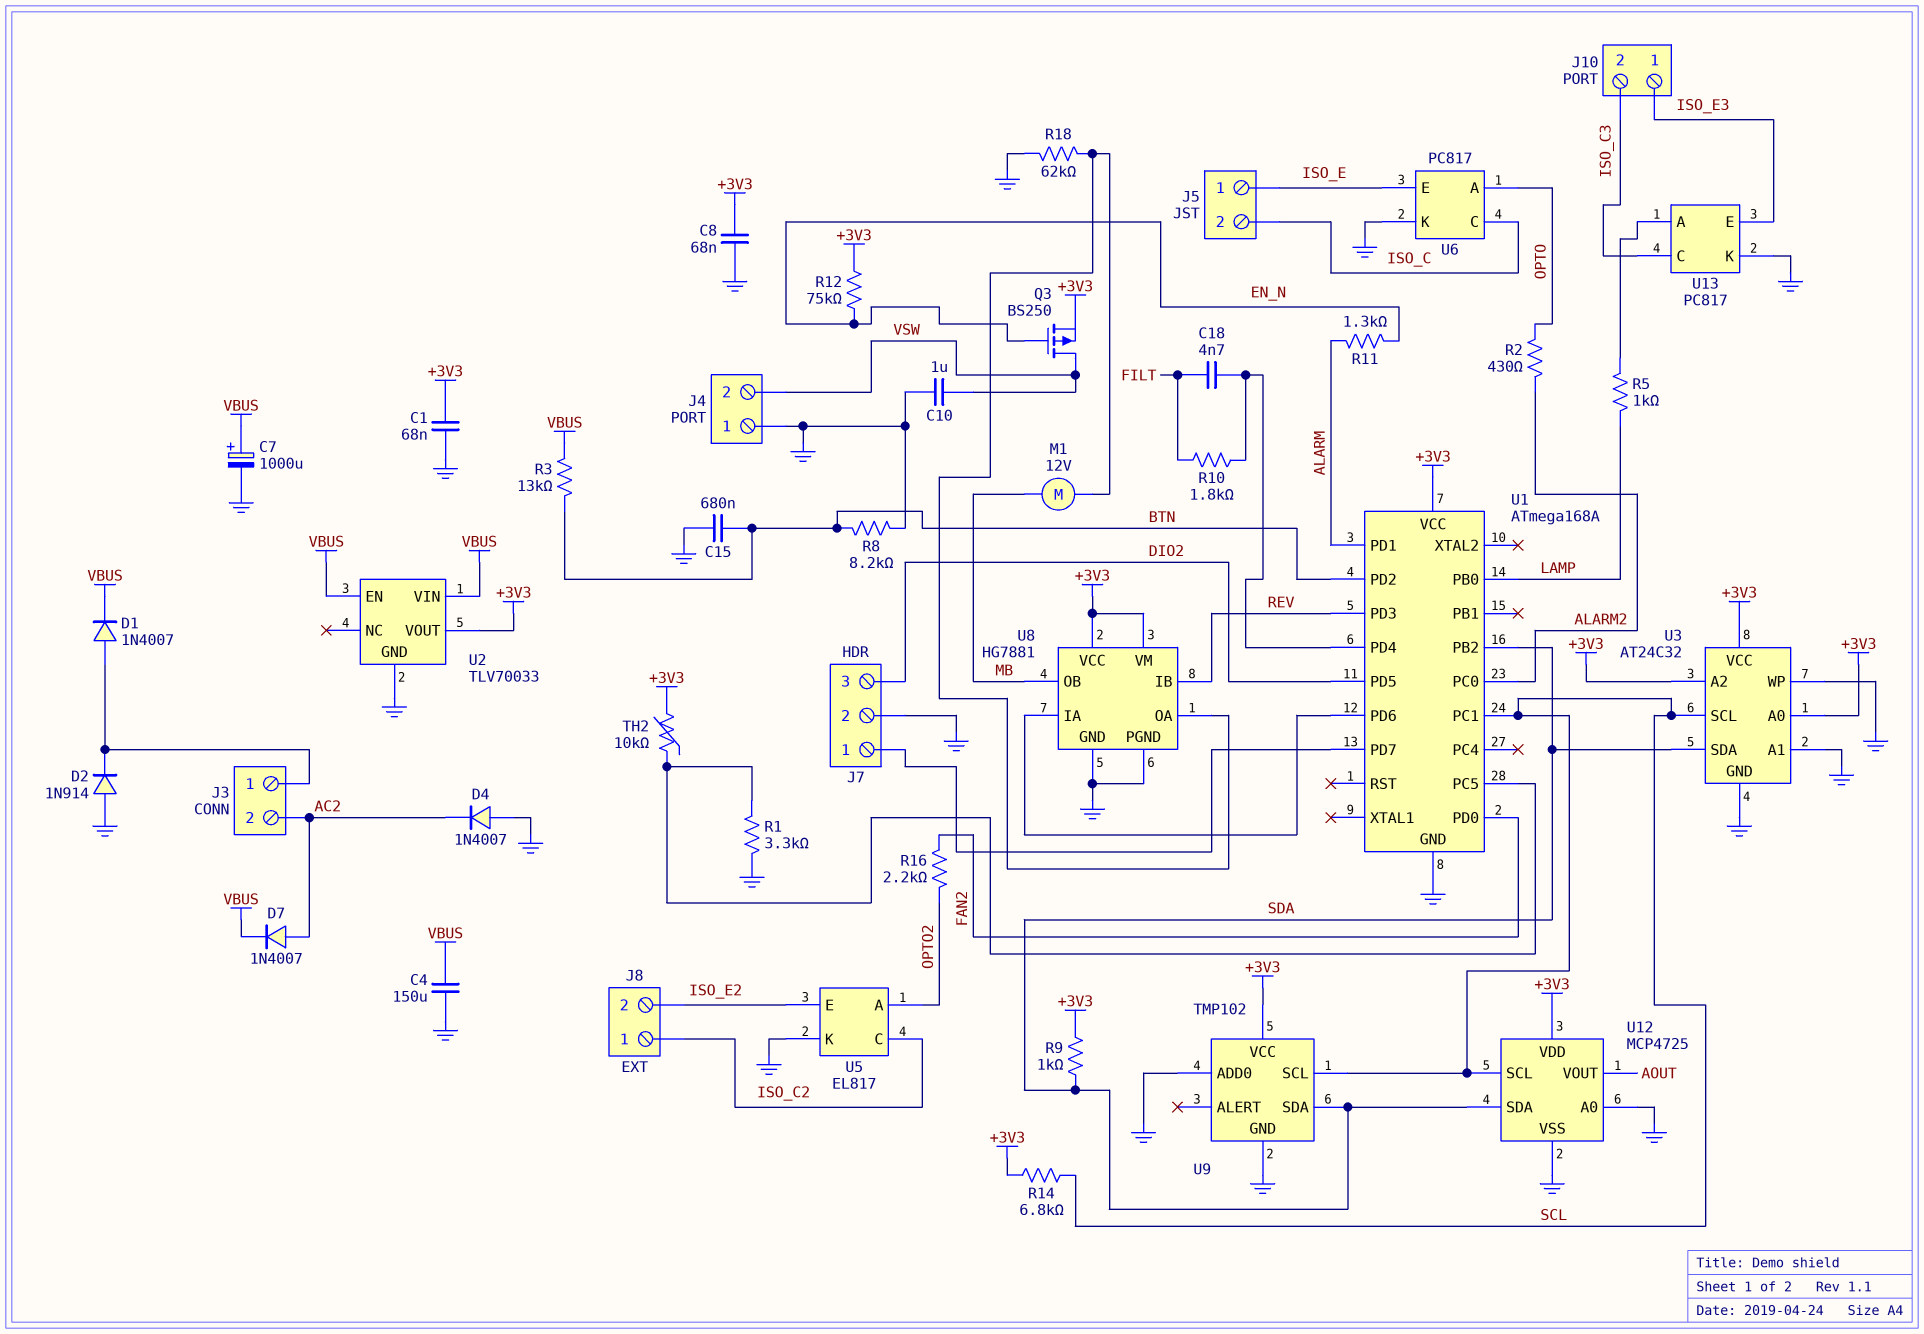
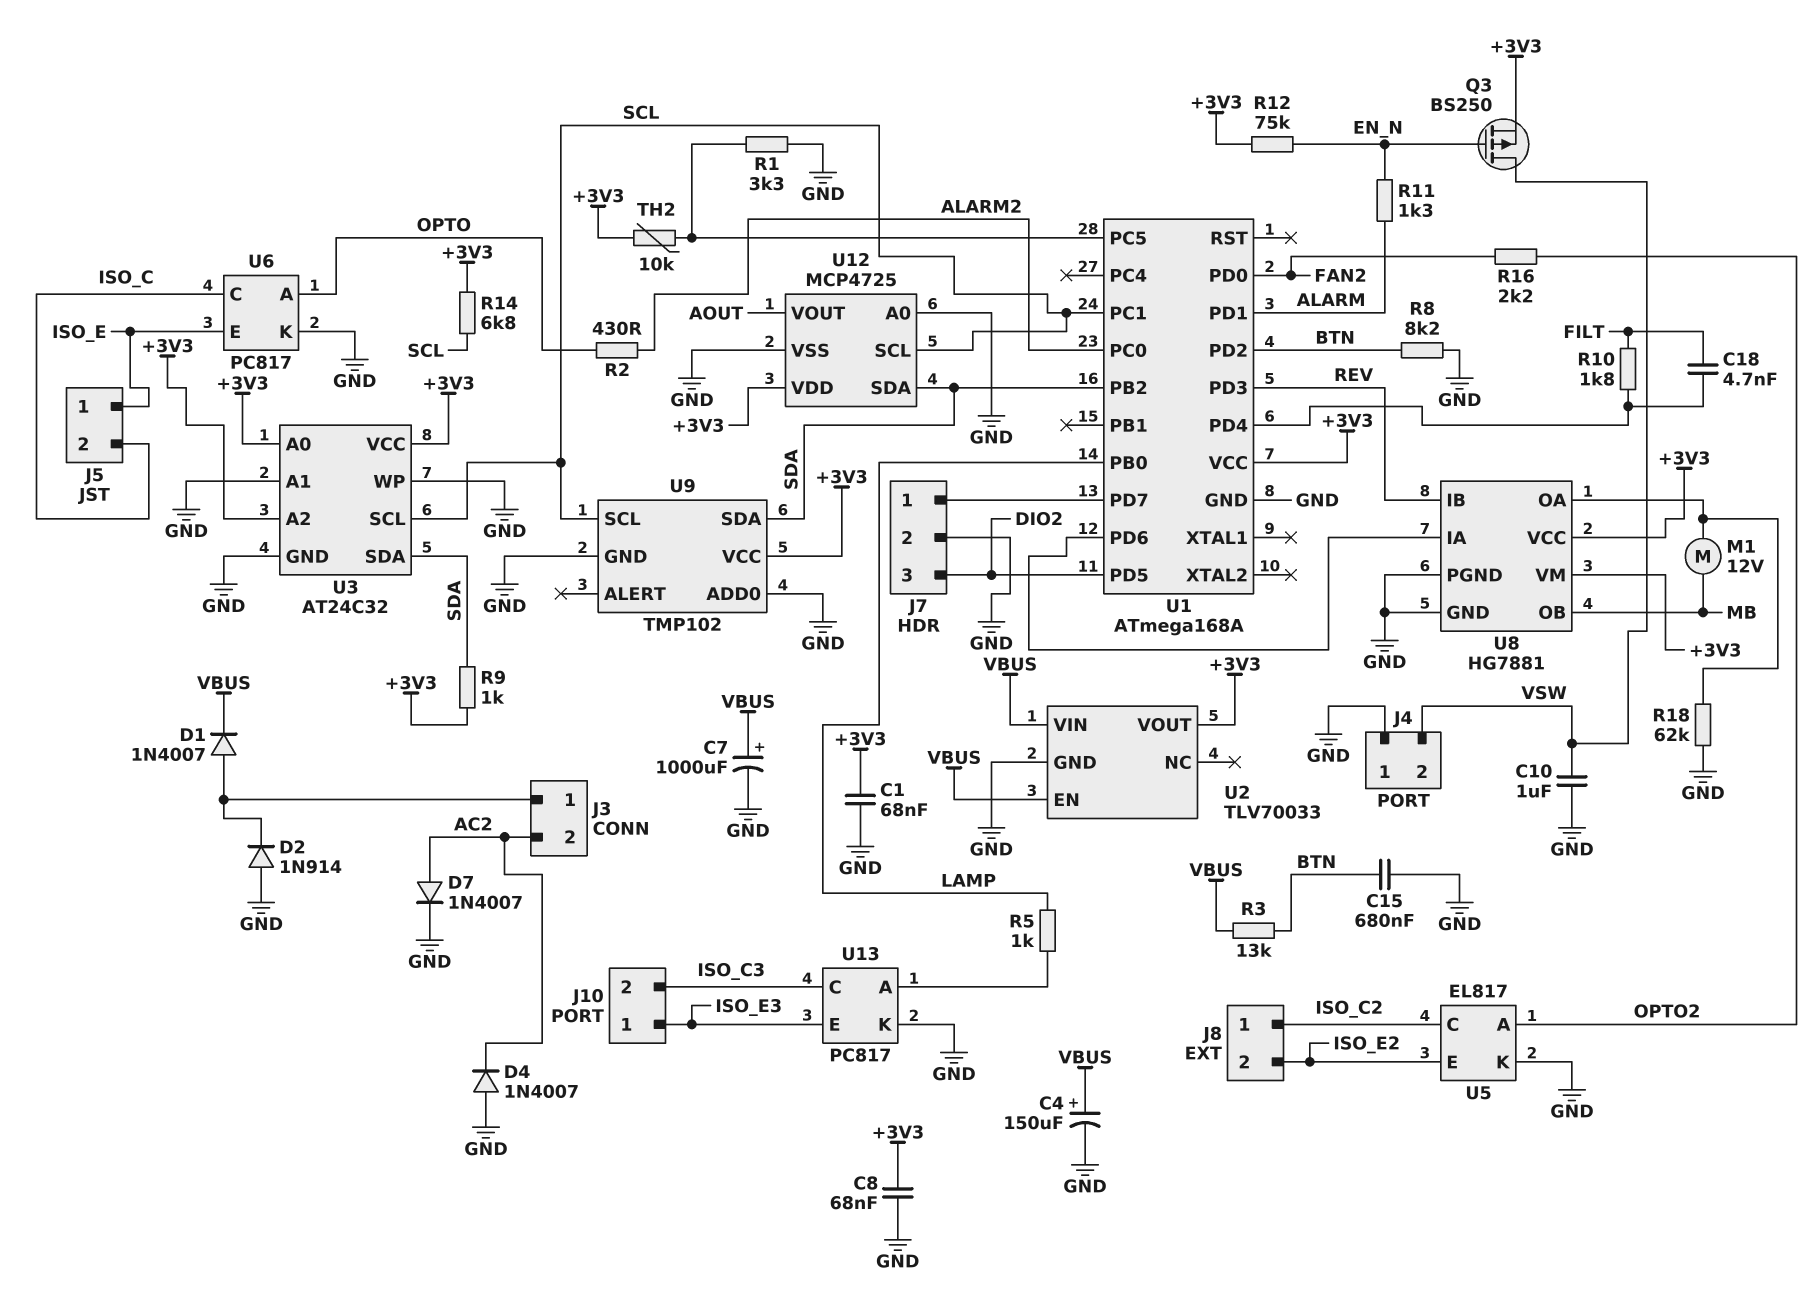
C4: 150uF (GND, VBUS) -> 150uF (plus VBUS, minus GND)
D7: diode 1N4007 (A AC2, K VBUS) -> diode 1N4007 (A AC2, K GND)

